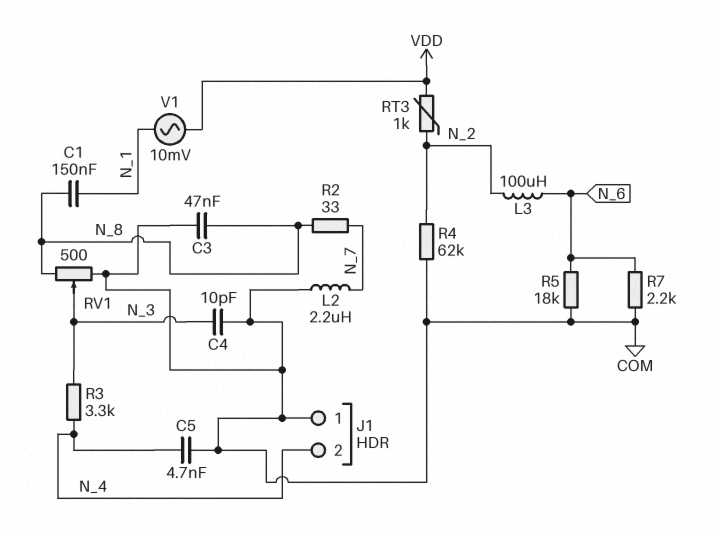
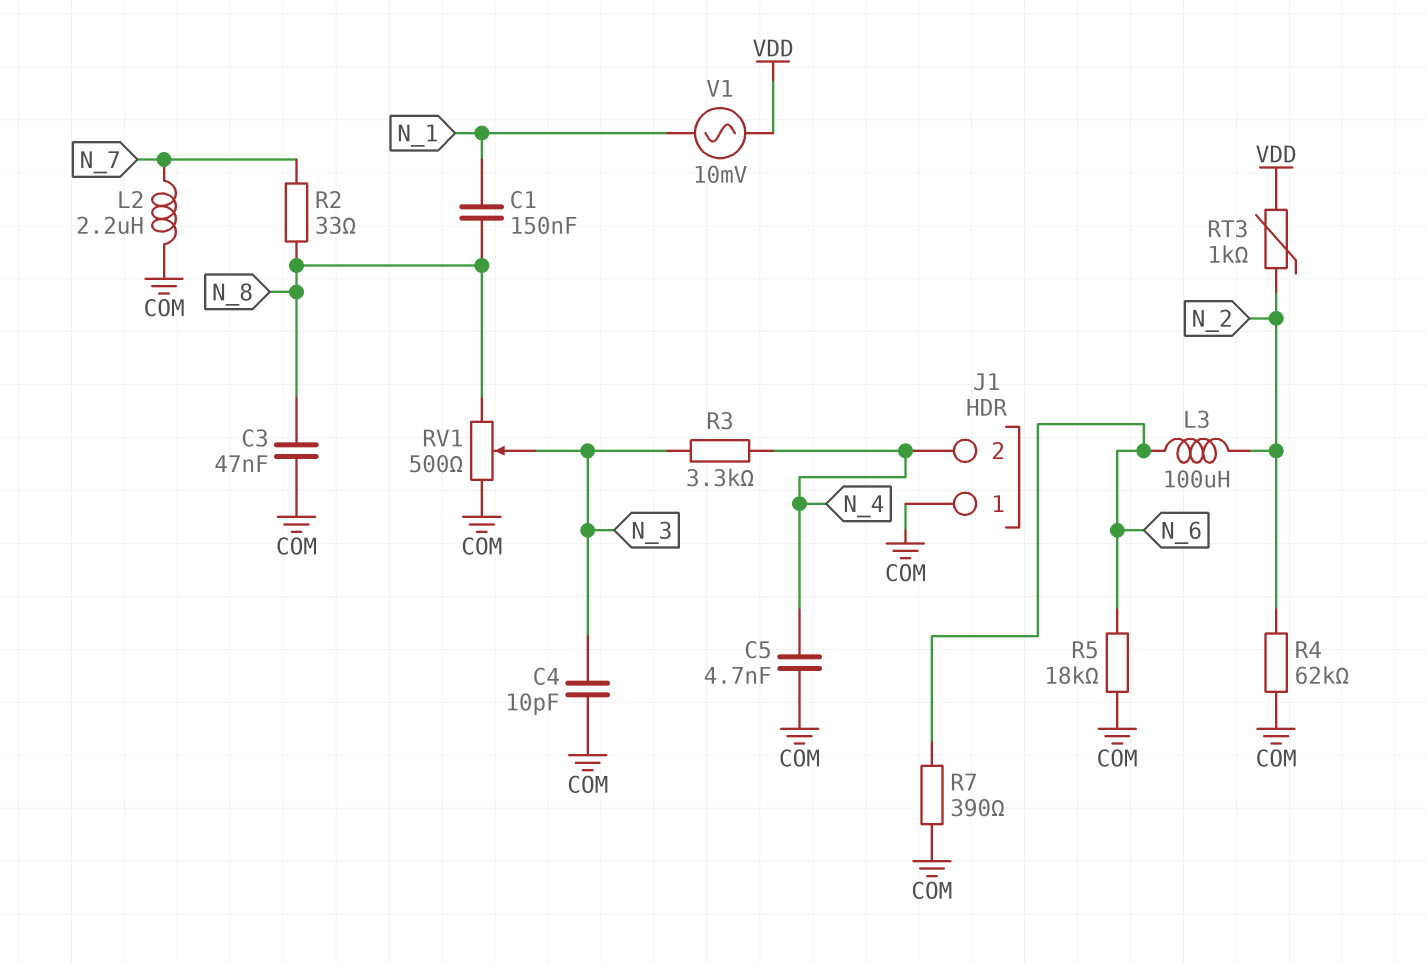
R7: 2.2k (COM, N_6) -> 390 (COM, N_6)

